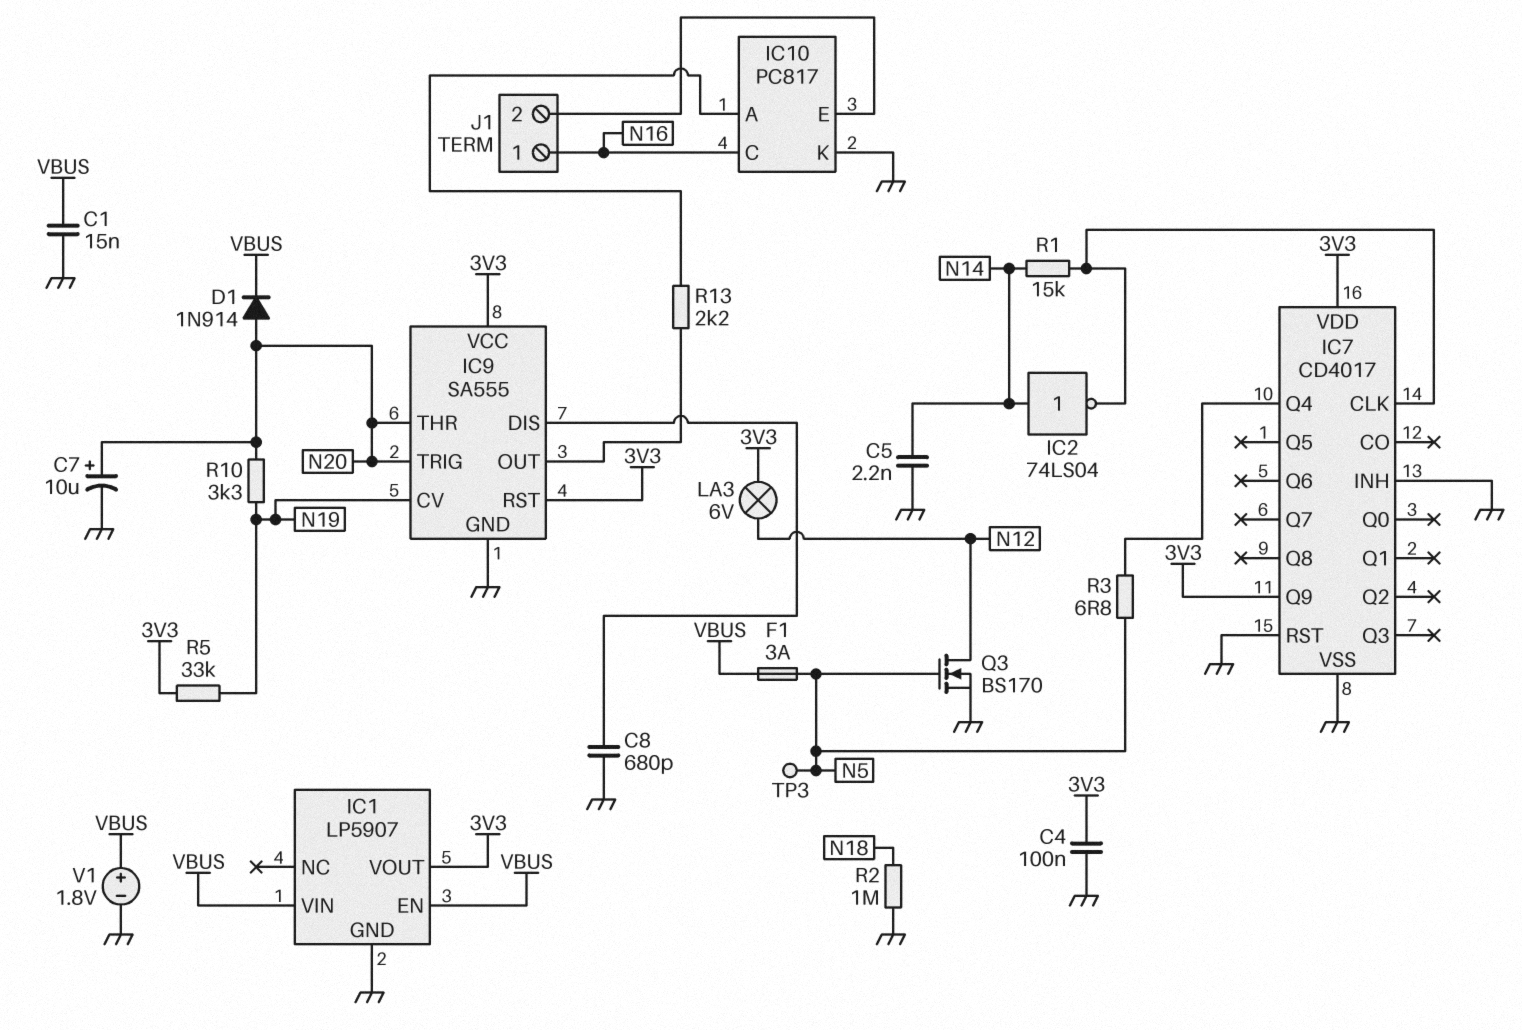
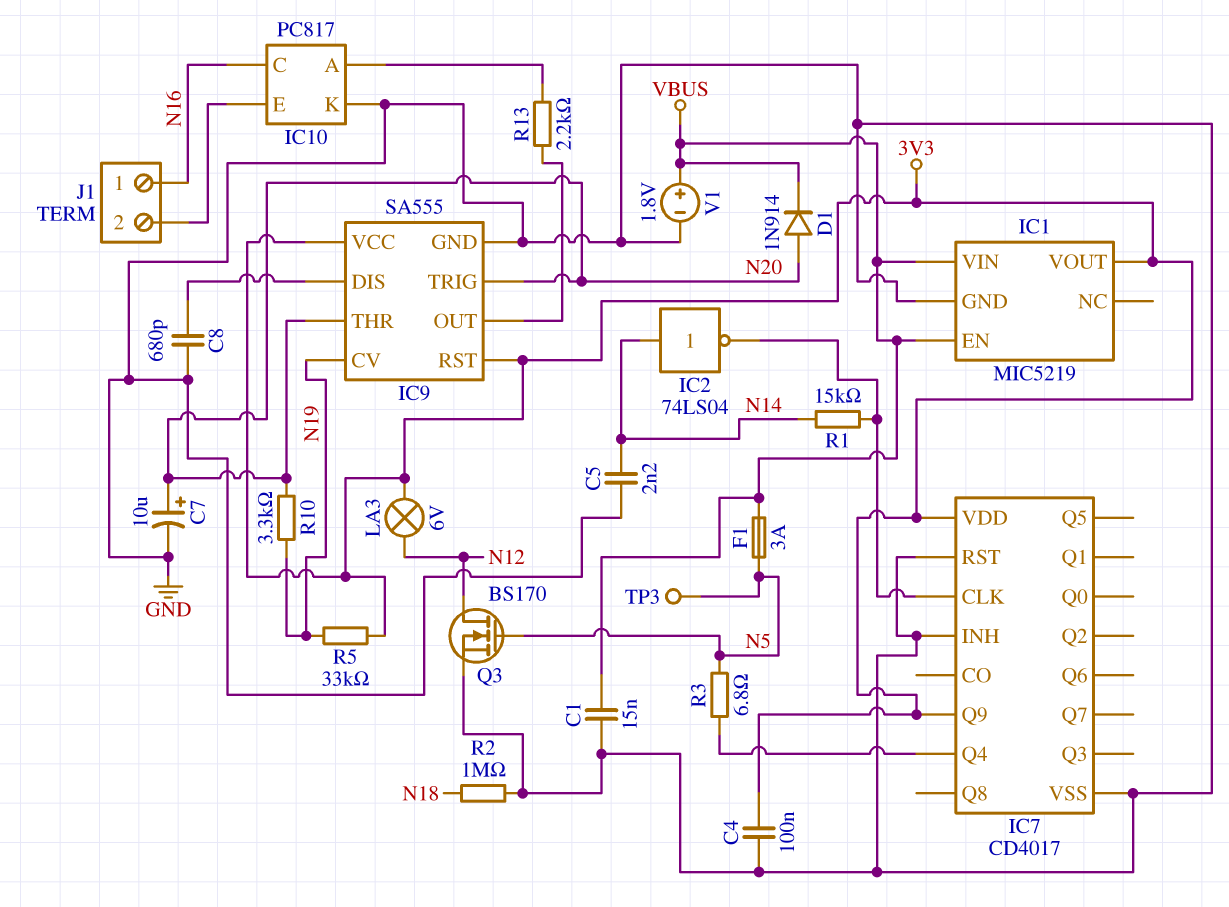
IC1: LP5907 -> MIC5219

